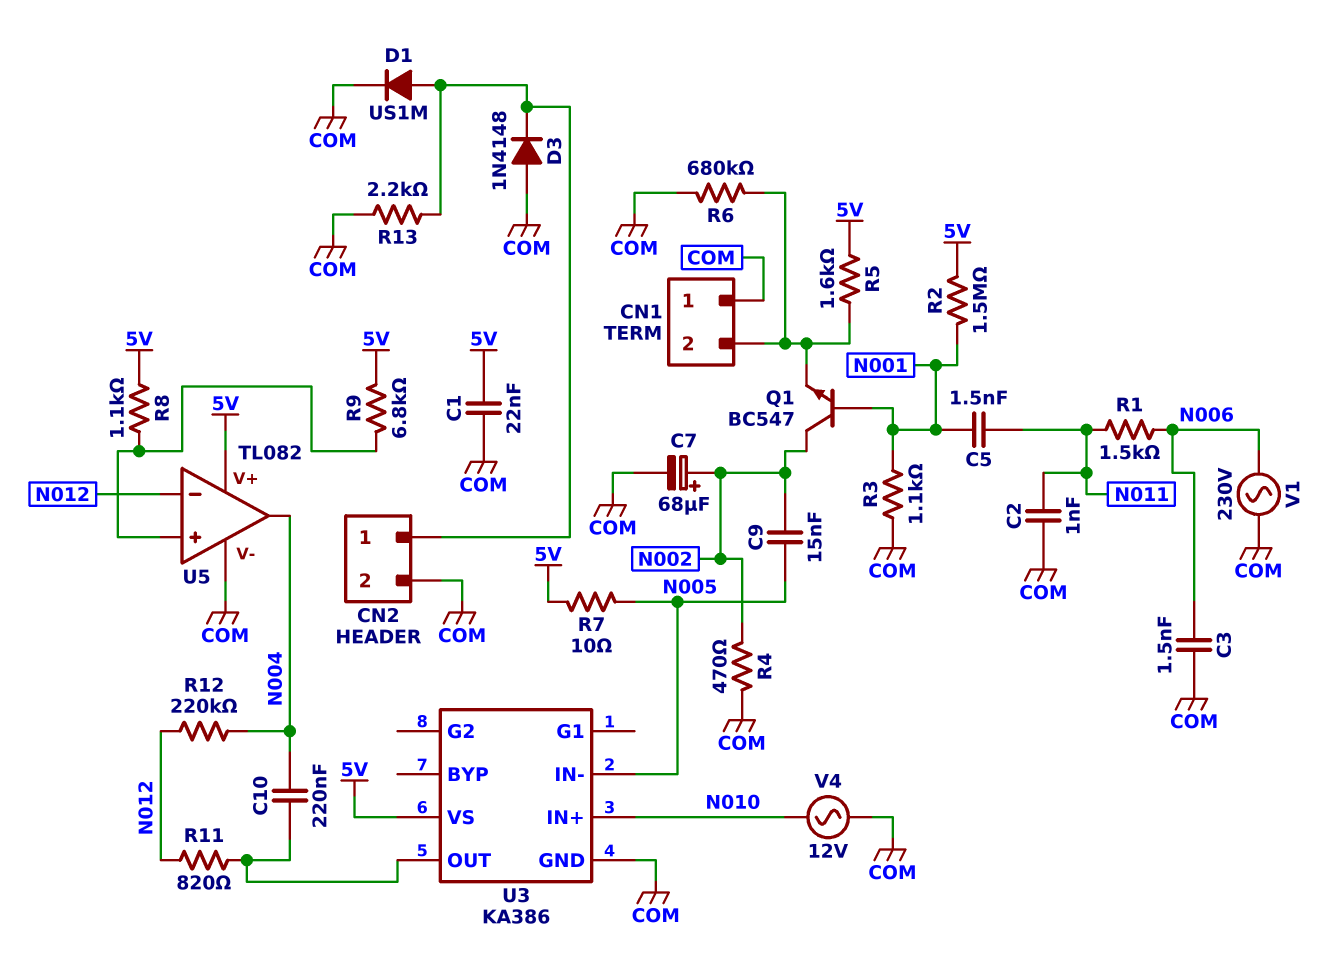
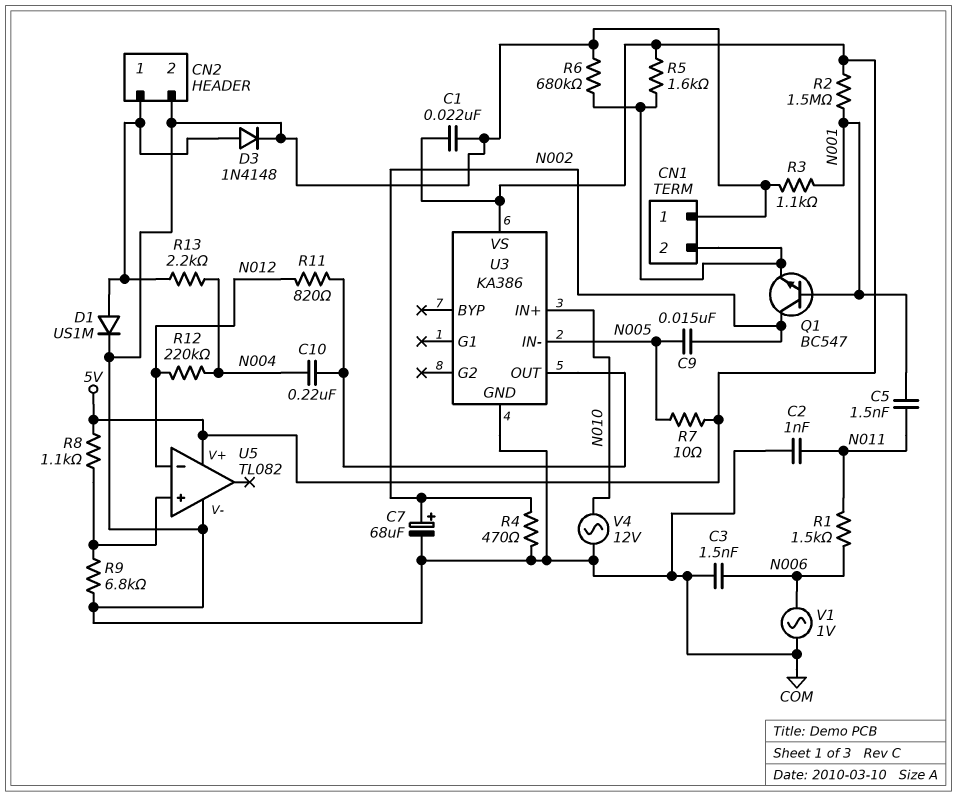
D3: diode 1N4148 (A COM, K CN2/1) -> diode 1N4148 (A CN2/1, K COM)
R9: 6.8k (5V, U5/in+) -> 6.8k (COM, U5/in+)
R13: 2.2k (CN2/1, COM) -> 2.2k (CN2/1, N004)
U5 pin out: N004 -> none
V1: AC 230V (COM, N006) -> AC 1V (COM, N006)

